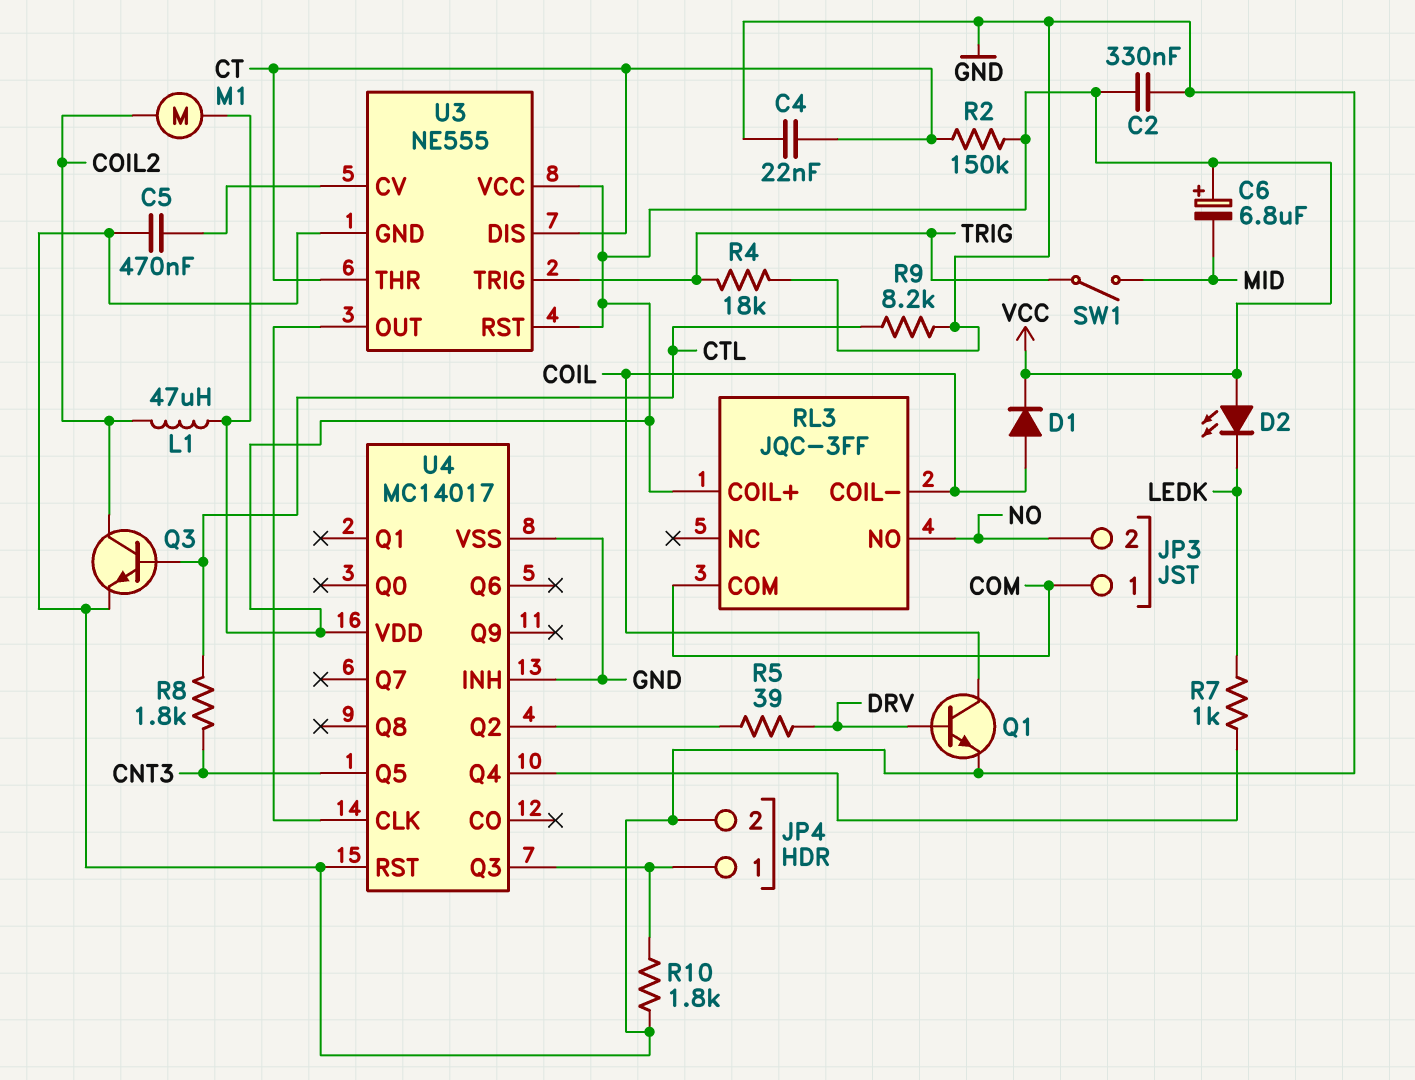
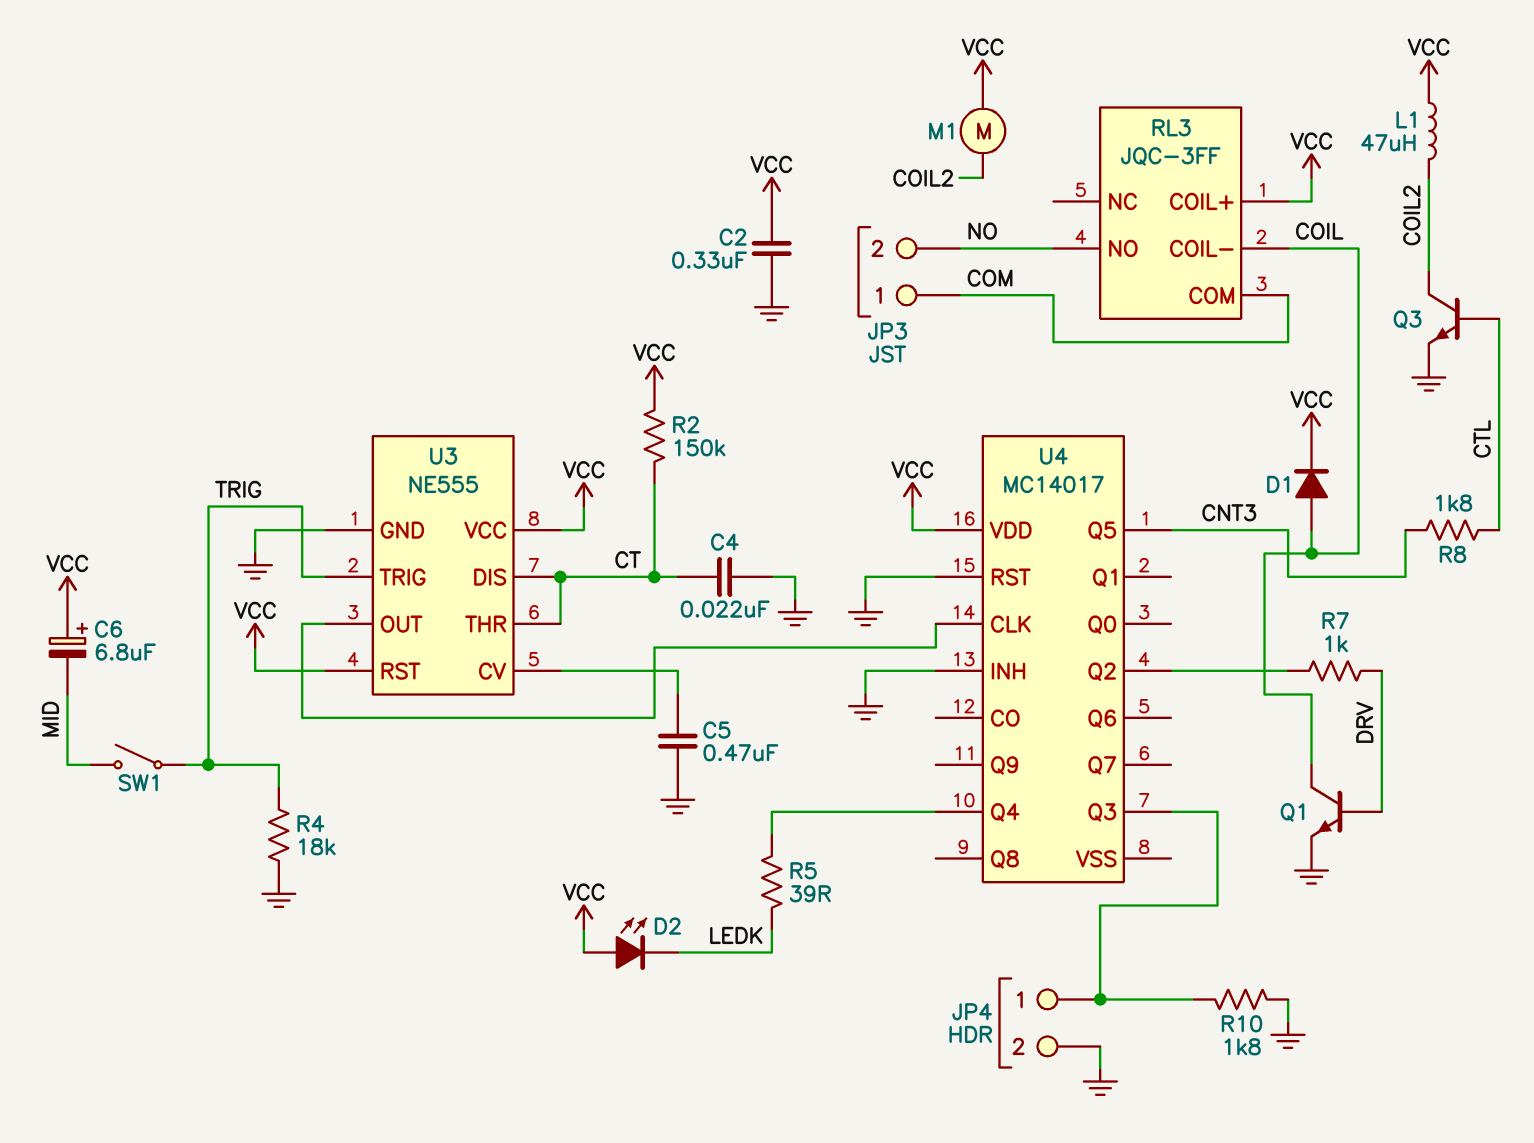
R5: 39 (DRV, U4/Q2) -> 39 (LEDK, U4/Q4)
R7: 1k (LEDK, U4/Q4) -> 1k (DRV, U4/Q2)
R9: 8.2k (CTL, GND) -> none
U4 pin VSS: GND -> none

